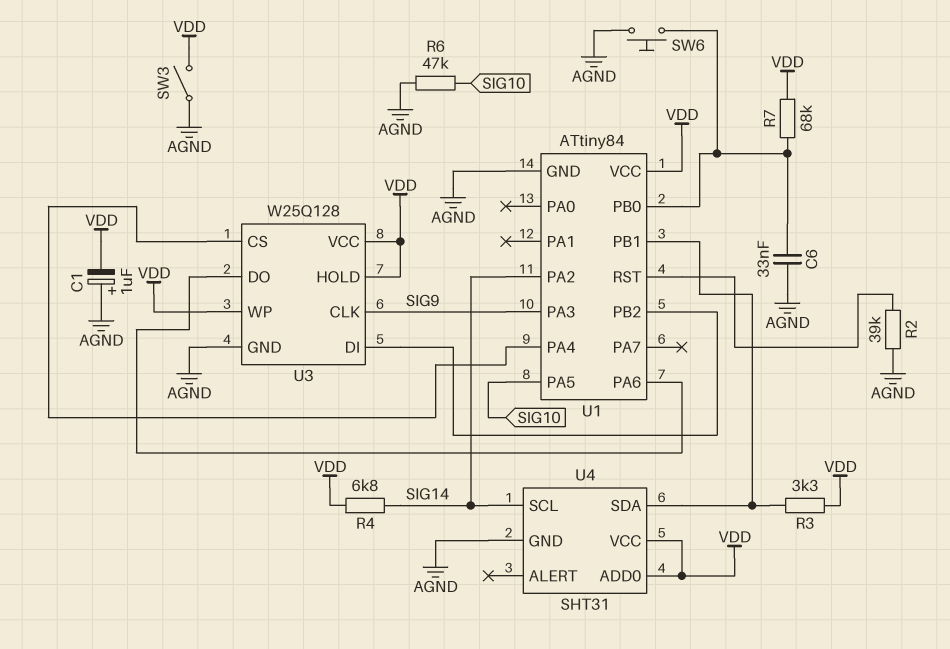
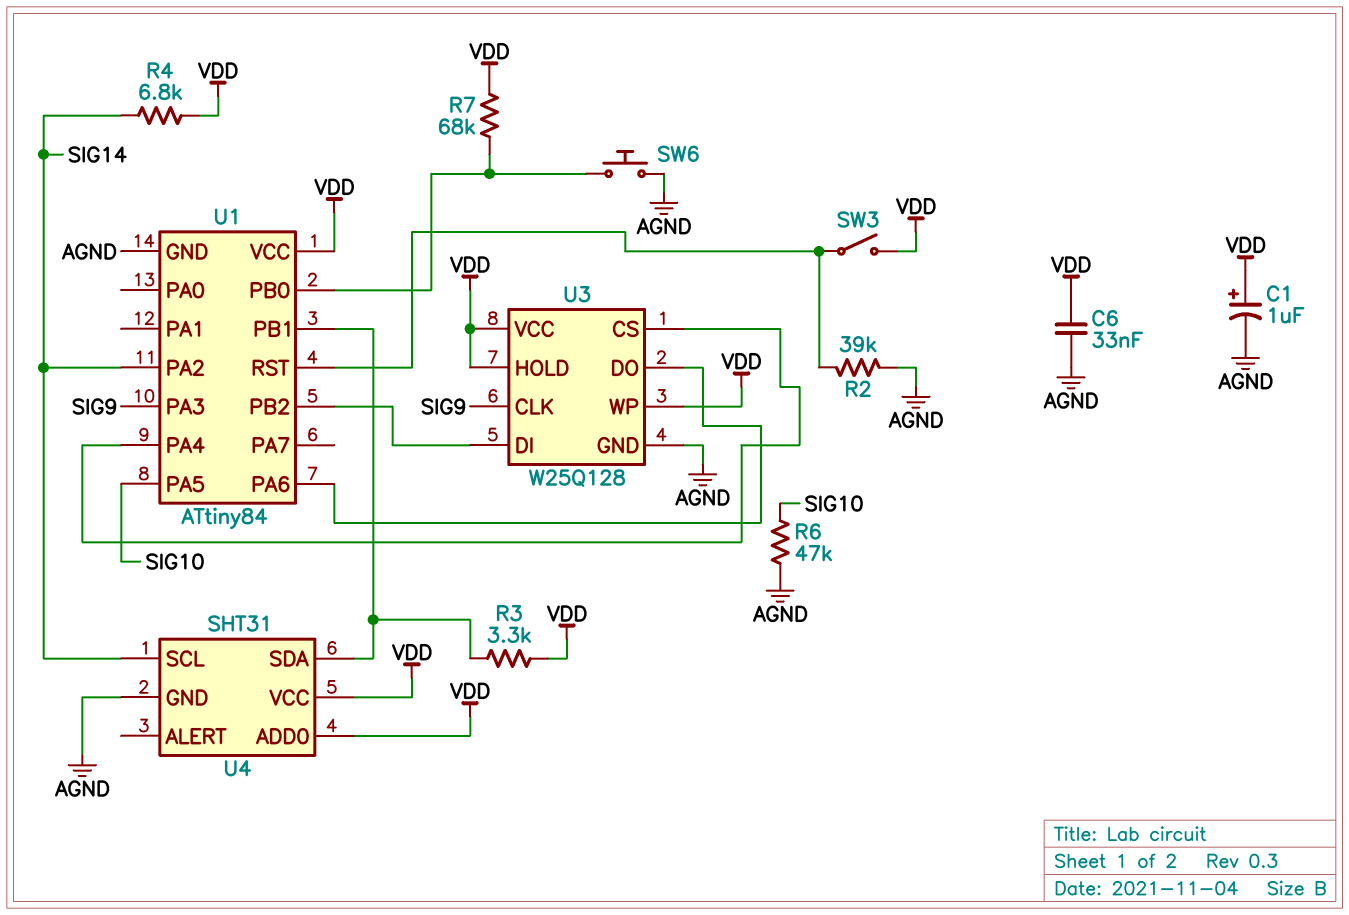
C1: 1uF (plus AGND, minus VDD) -> 1uF (plus VDD, minus AGND)
C6: 33nF (AGND, U1/PB0) -> 33nF (AGND, VDD)
SW3: switch (AGND, VDD) -> switch (U1/RST, VDD)

